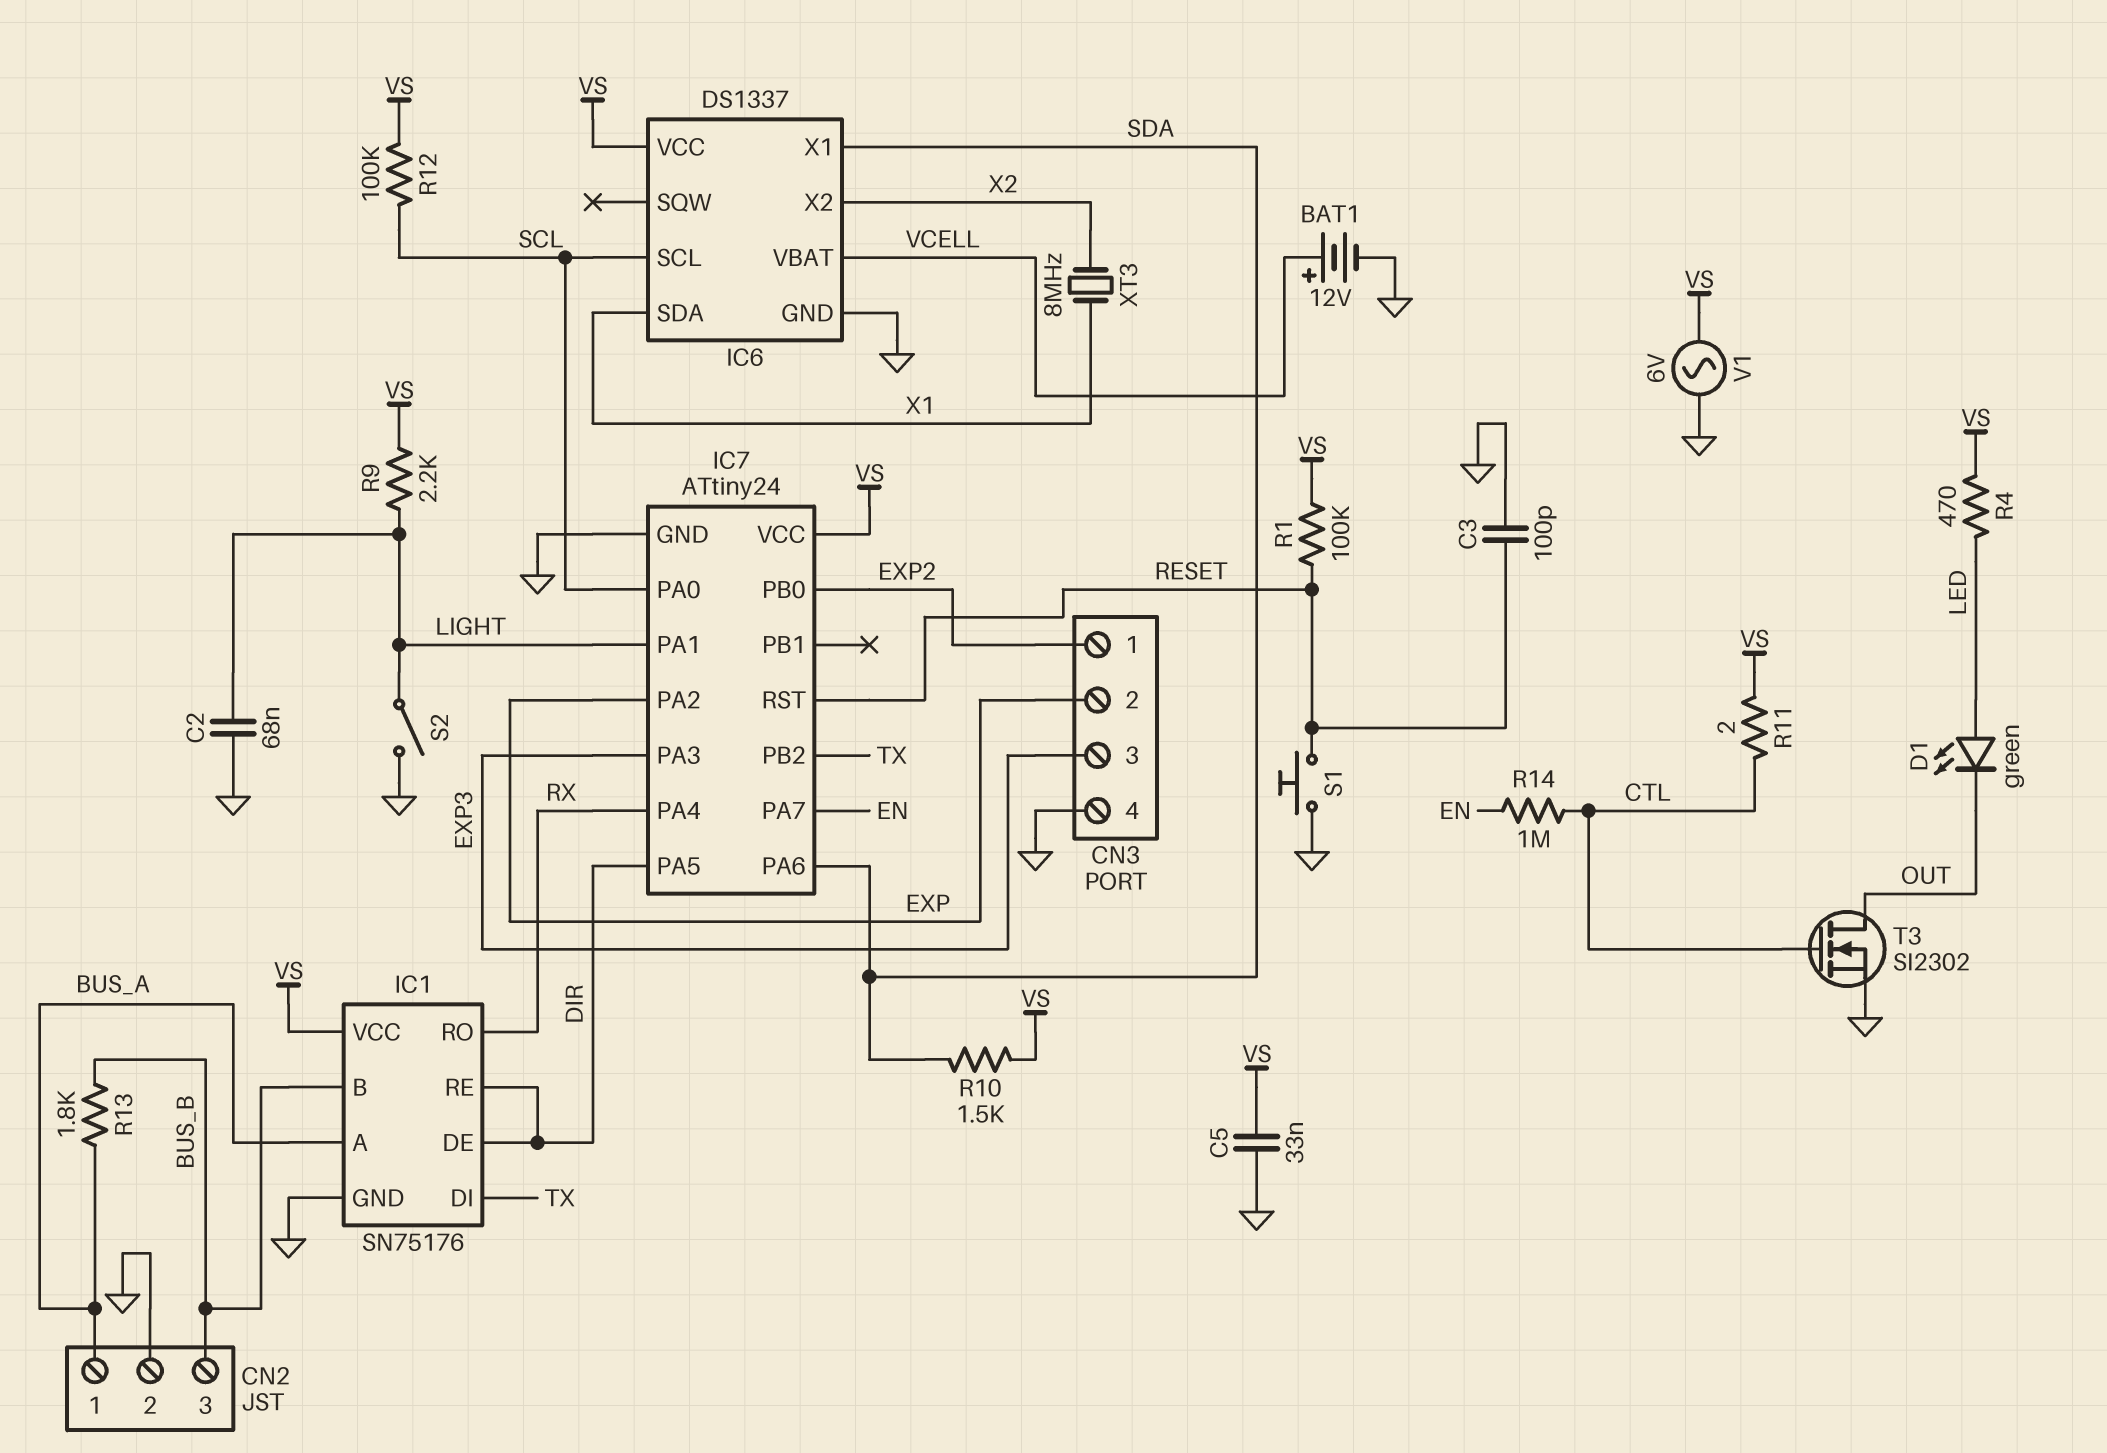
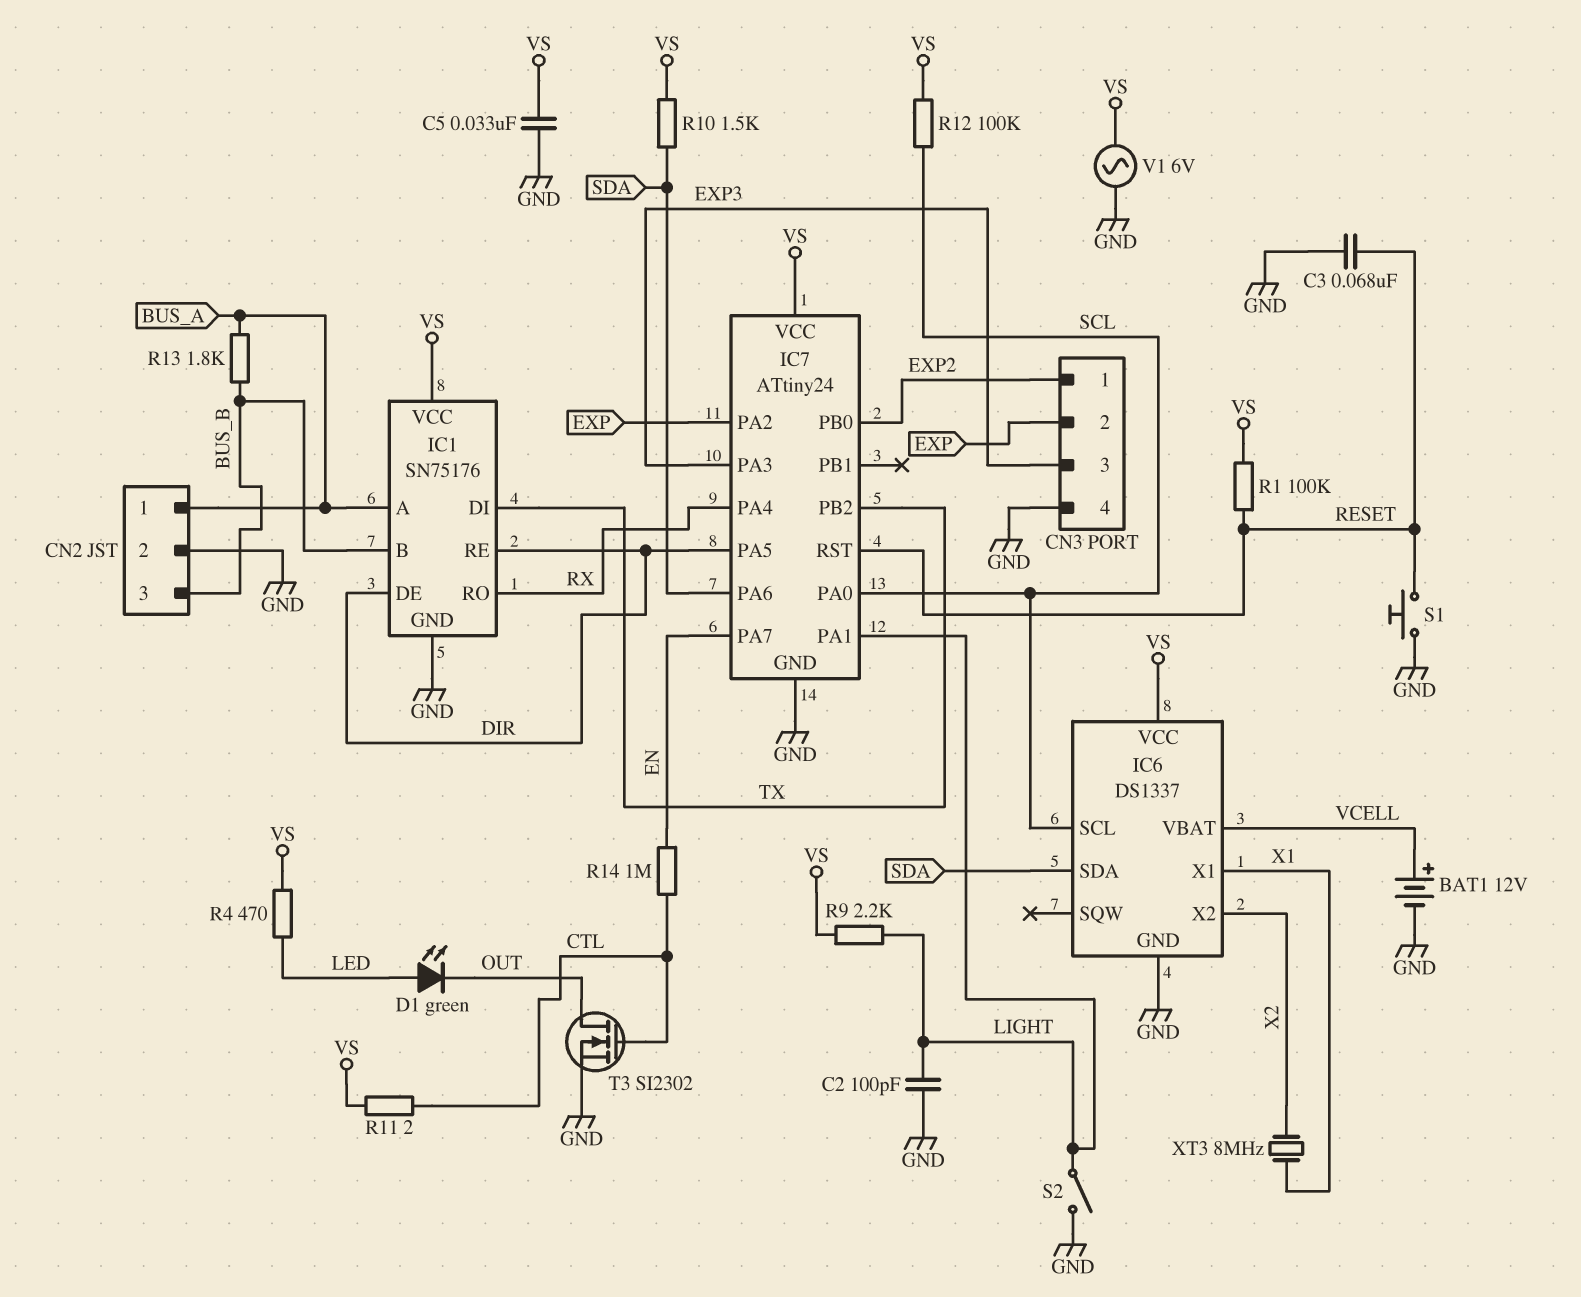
C2: 68nF (GND, LIGHT) -> 100pF (GND, LIGHT)
C3: 100pF (GND, RESET) -> 68nF (GND, RESET)
IC6 pin SDA: X1 -> SDA
IC6 pin X1: SDA -> X1

